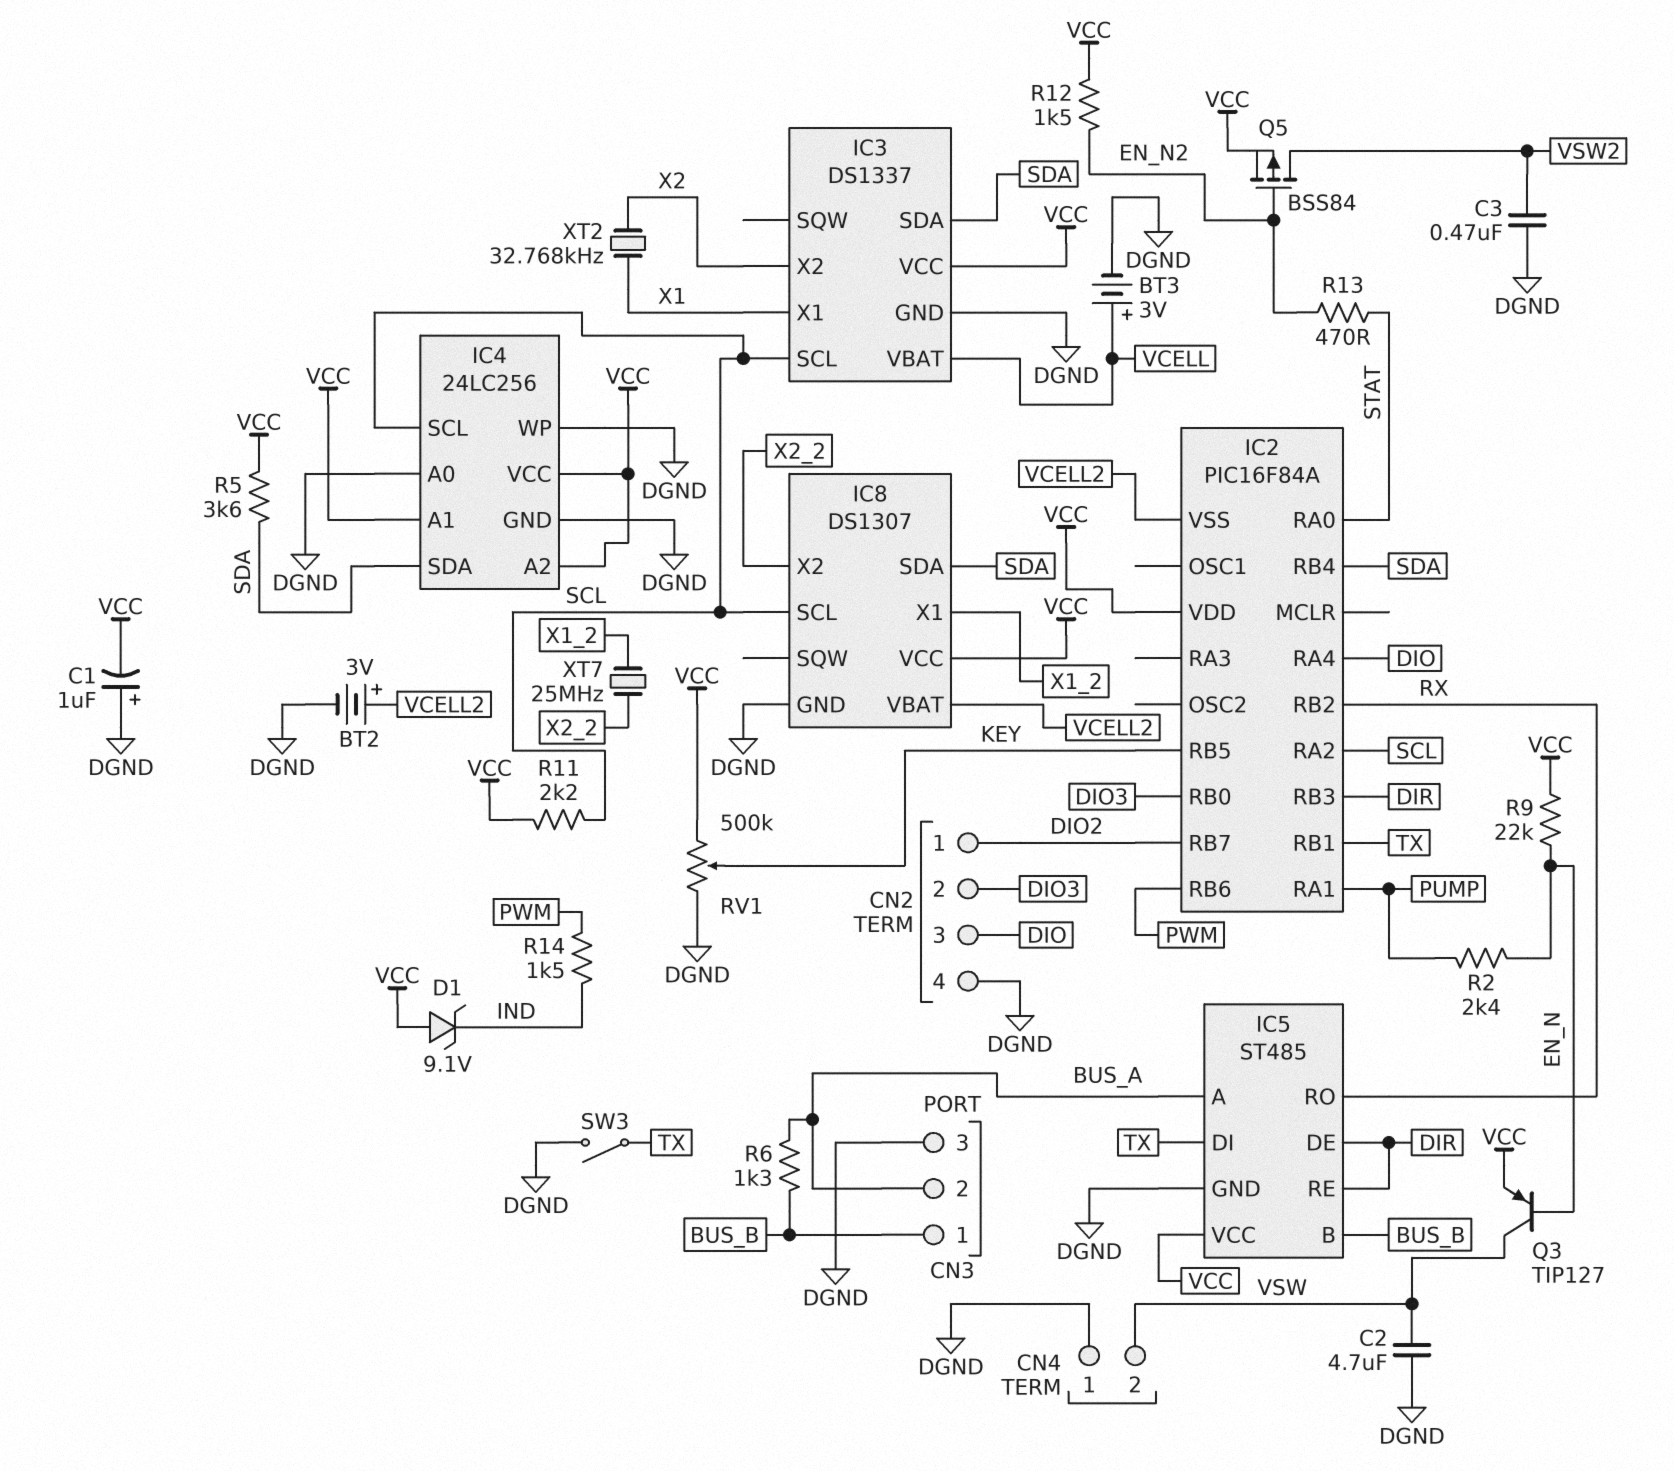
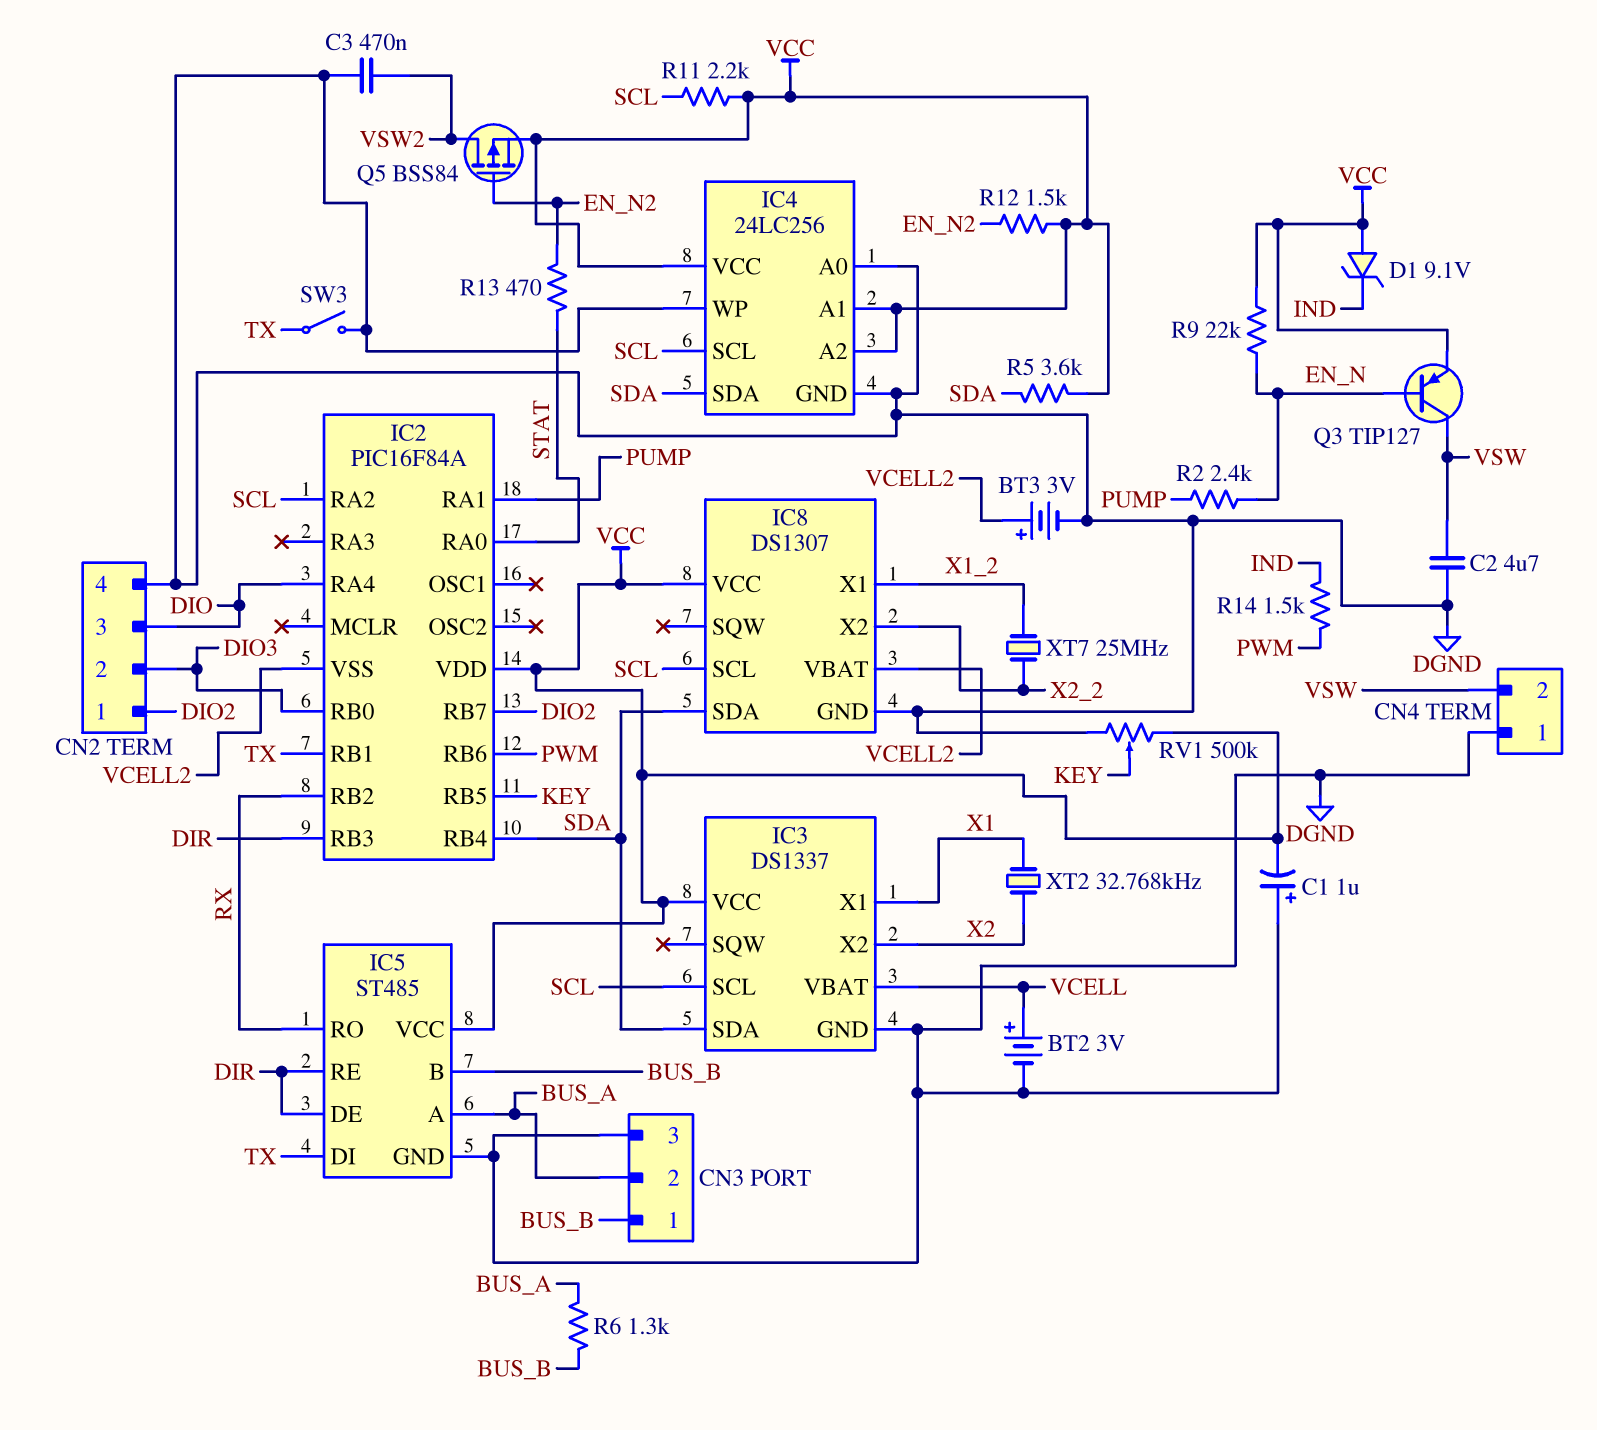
BT2: 3V (plus VCELL2, minus DGND) -> 3V (plus VCELL, minus DGND)
BT3: 3V (plus VCELL, minus DGND) -> 3V (plus VCELL2, minus DGND)

